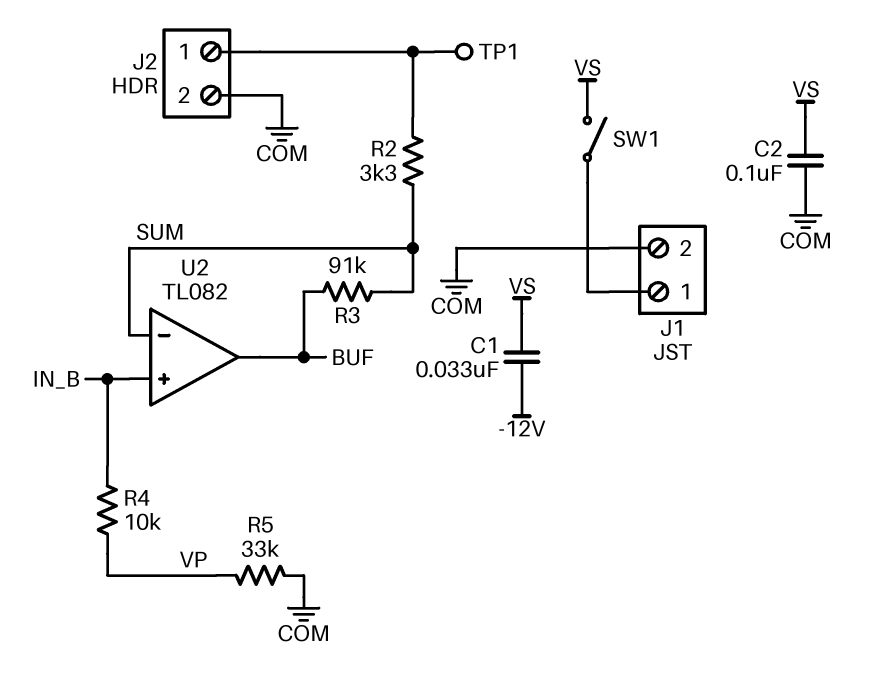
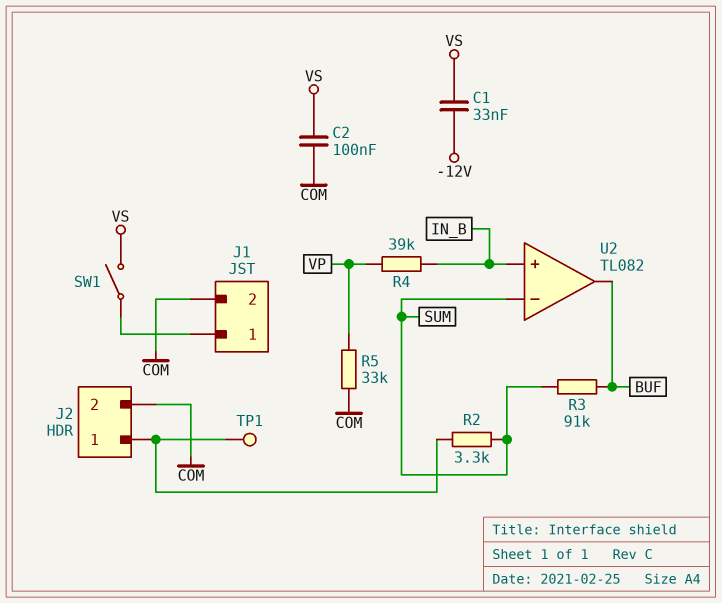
R4: 10k (IN_B, VP) -> 39k (IN_B, VP)

